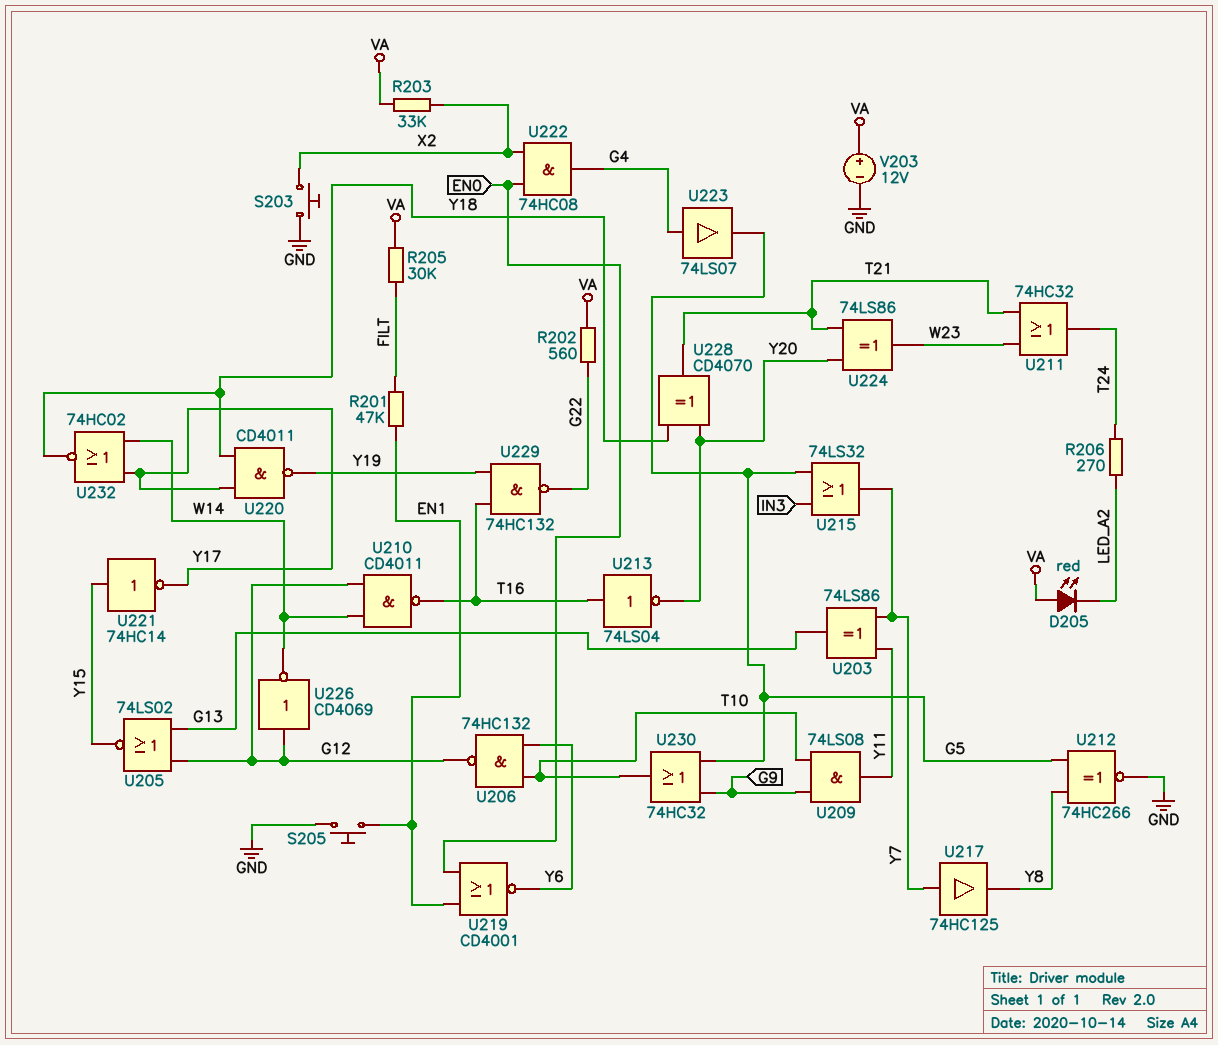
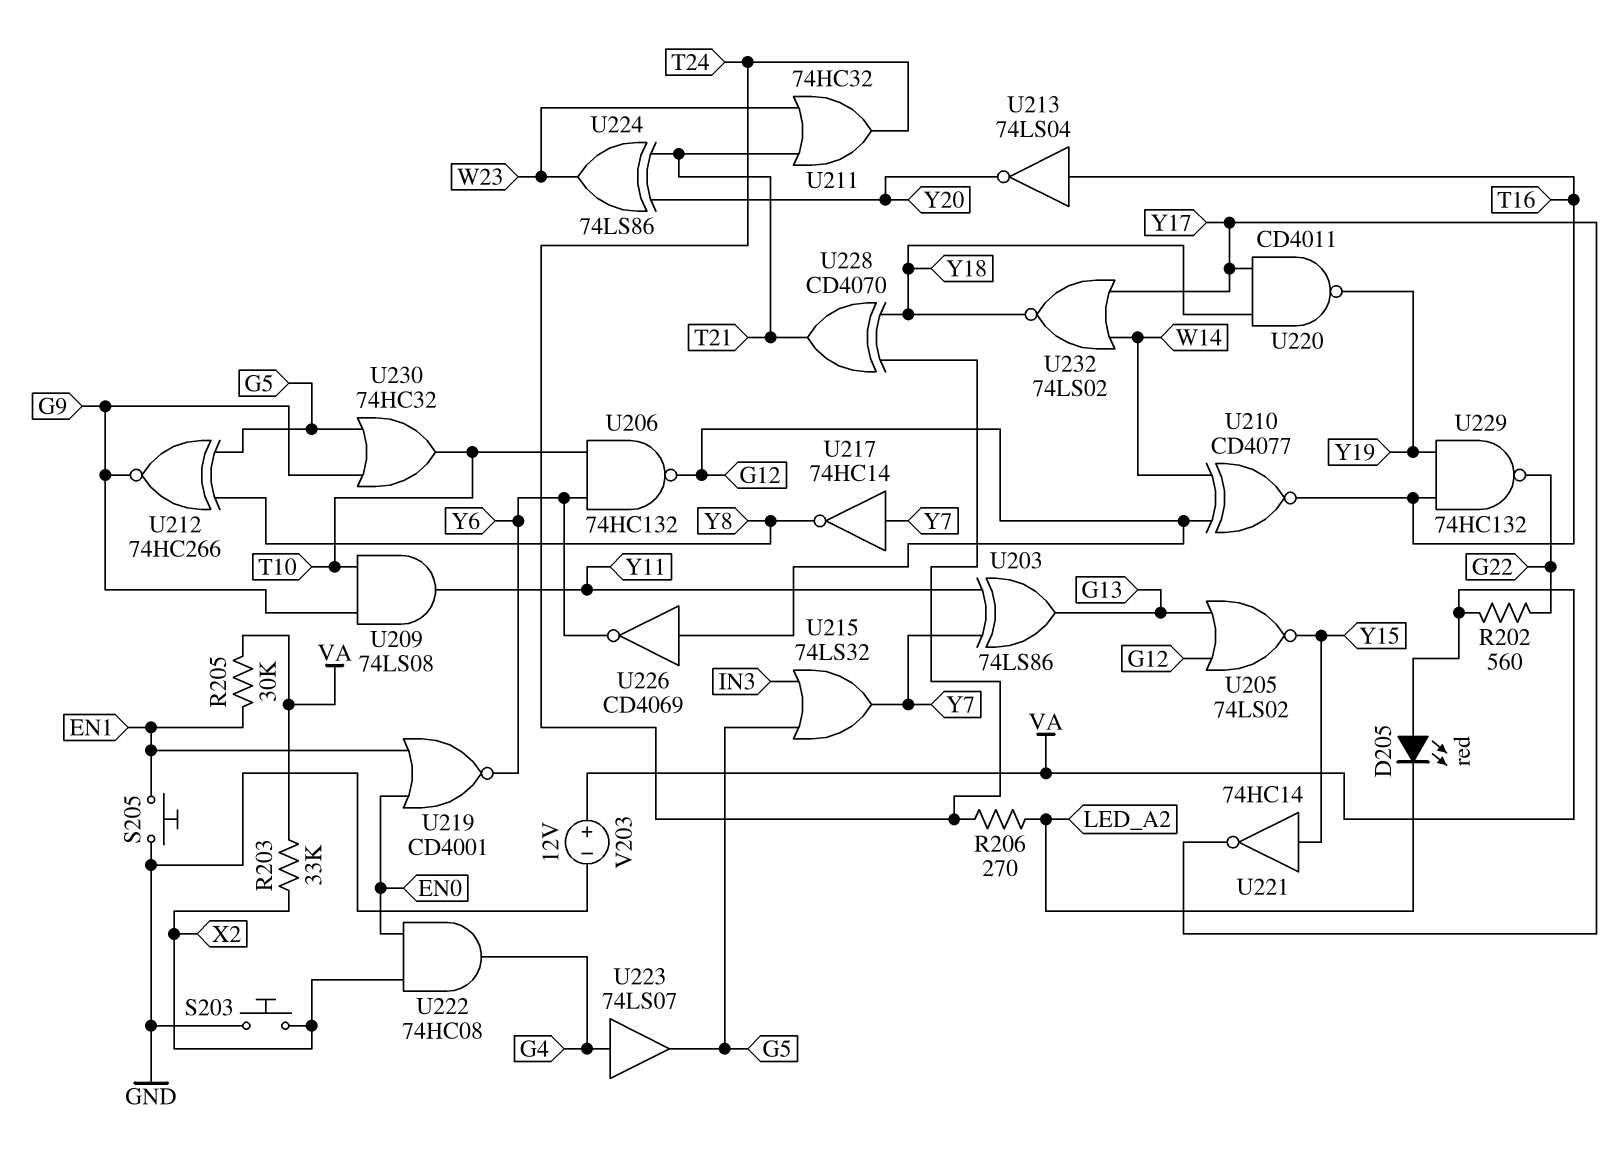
R201: 47k (EN1, FILT) -> none
R205: 30k (FILT, VA) -> 30k (EN1, VA)
U210: NAND CD4011 (in G12, in W14, out T16) -> XNOR CD4077 (in G12, in W14, out T16)
U212: XNOR 74HC266 (in G5, in Y8, out GND) -> XNOR 74HC266 (in G5, in Y8, out G9)
U217: buffer 74HC125 (in Y7, out Y8) -> NOT 74HC14 (in Y7, out Y8)
U226: NOT CD4069 (in G12, out W14) -> NOT CD4069 (in G12, out Y6)
U228: XOR CD4070 (in Y18, in Y20, out T21) -> XOR CD4070 (in T24, in Y18, out T21)
U232: NOR 74HC02 (in W14, in Y17, out Y18) -> NOR 74LS02 (in W14, in Y17, out Y18)

